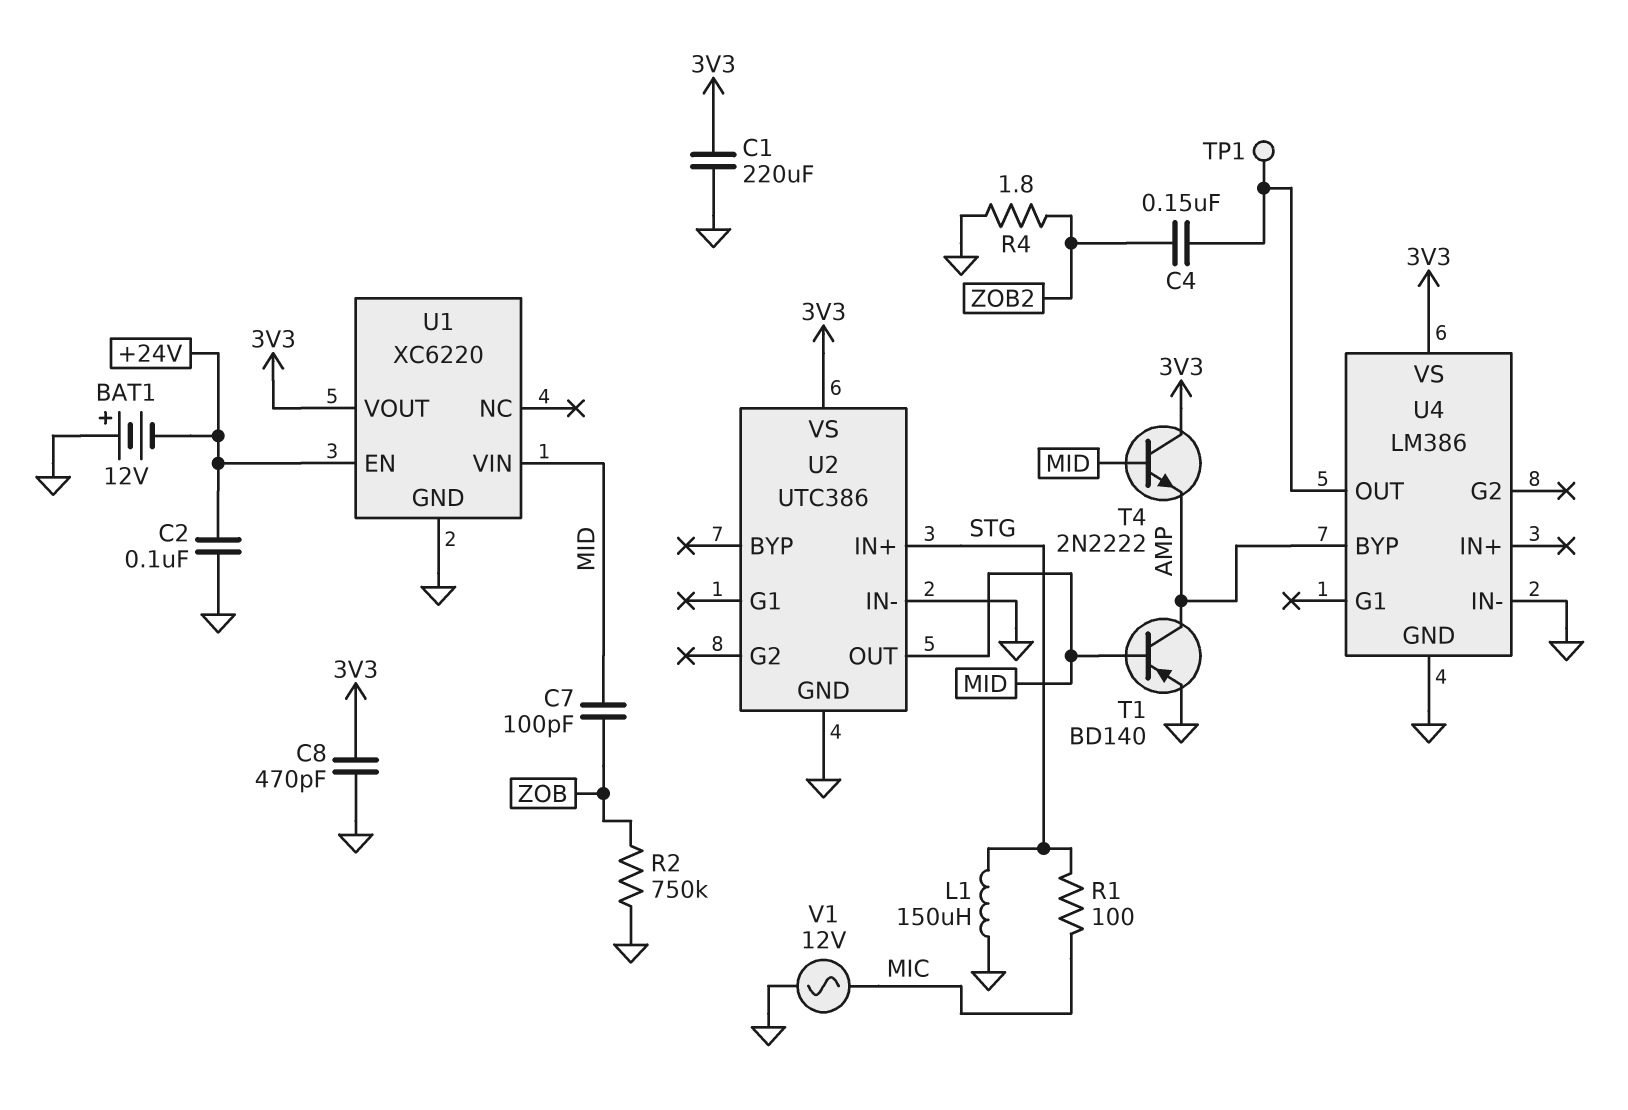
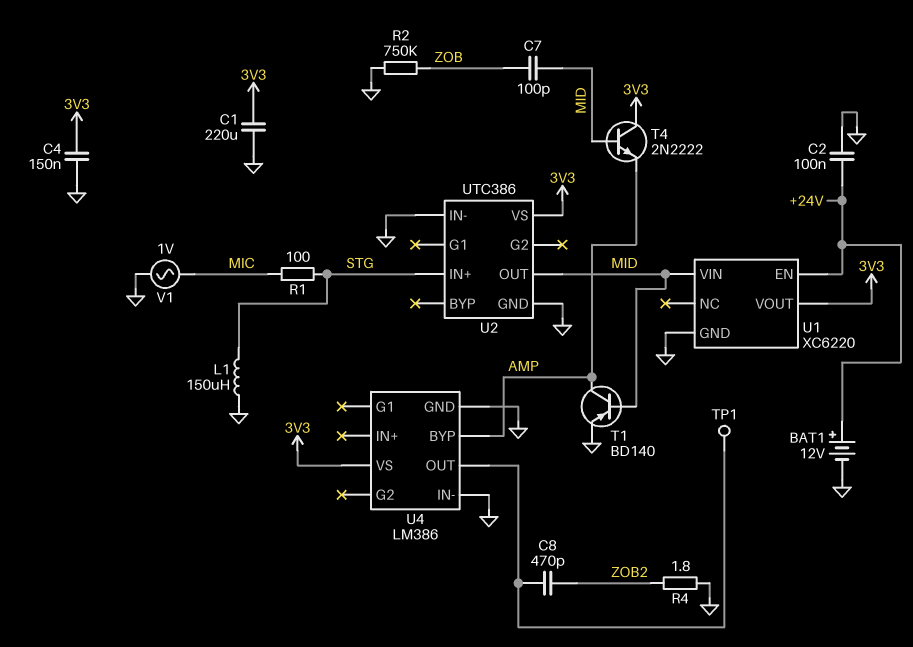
BAT1: 12V (plus GND, minus +24V) -> 12V (plus +24V, minus GND)
C4: 150nF (U4/OUT, ZOB2) -> 150nF (3V3, GND)
C8: 470pF (3V3, GND) -> 470pF (U4/OUT, ZOB2)
V1: AC 12V (GND, MIC) -> AC 1V (GND, MIC)

